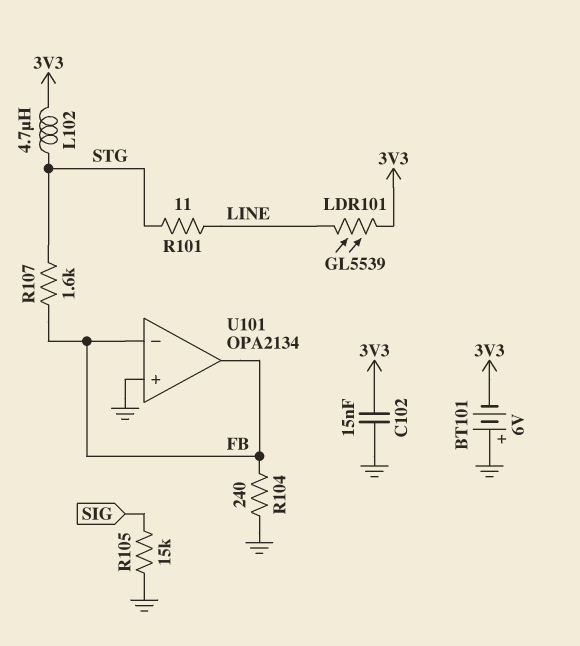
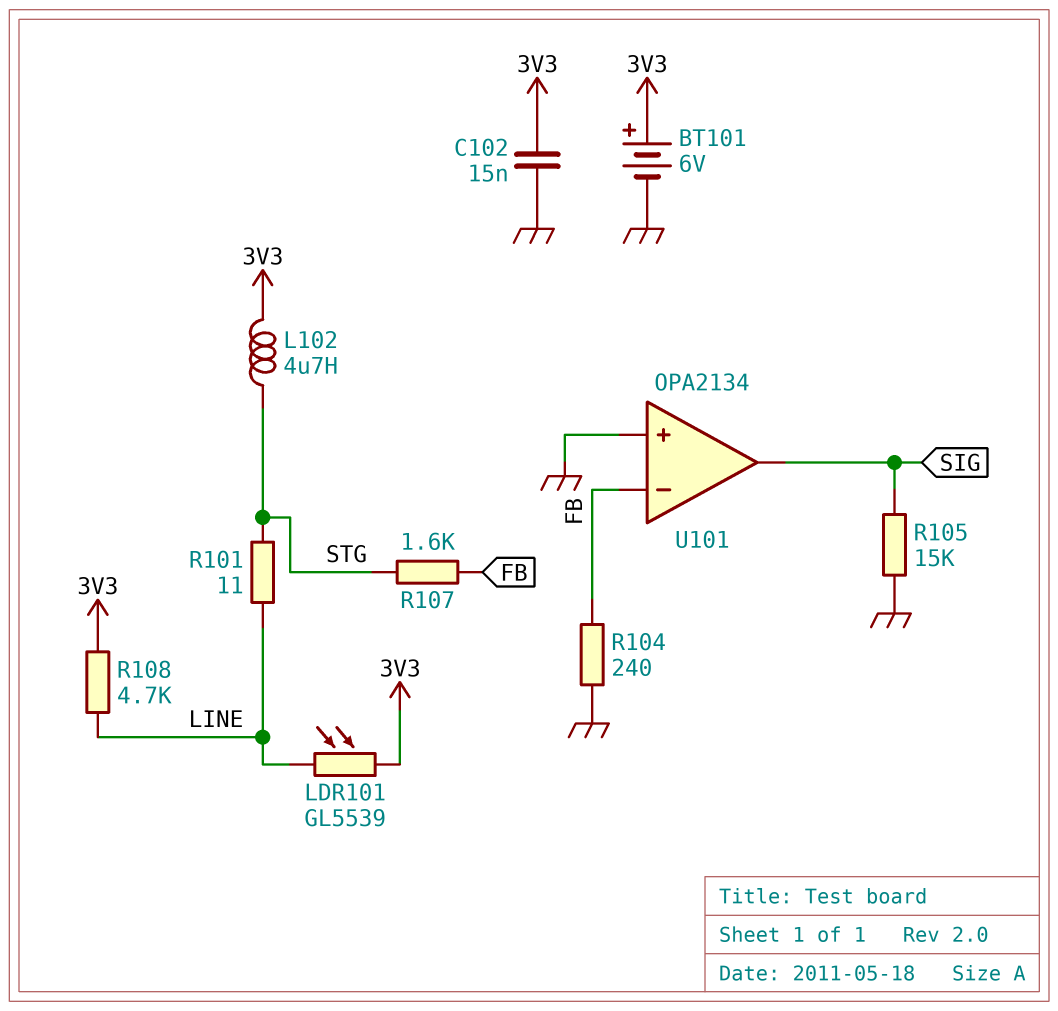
BT101: 6V (plus GND, minus 3V3) -> 6V (plus 3V3, minus GND)
R108: none -> 4.7k (3V3, LINE)
U101 pin out: FB -> SIG

